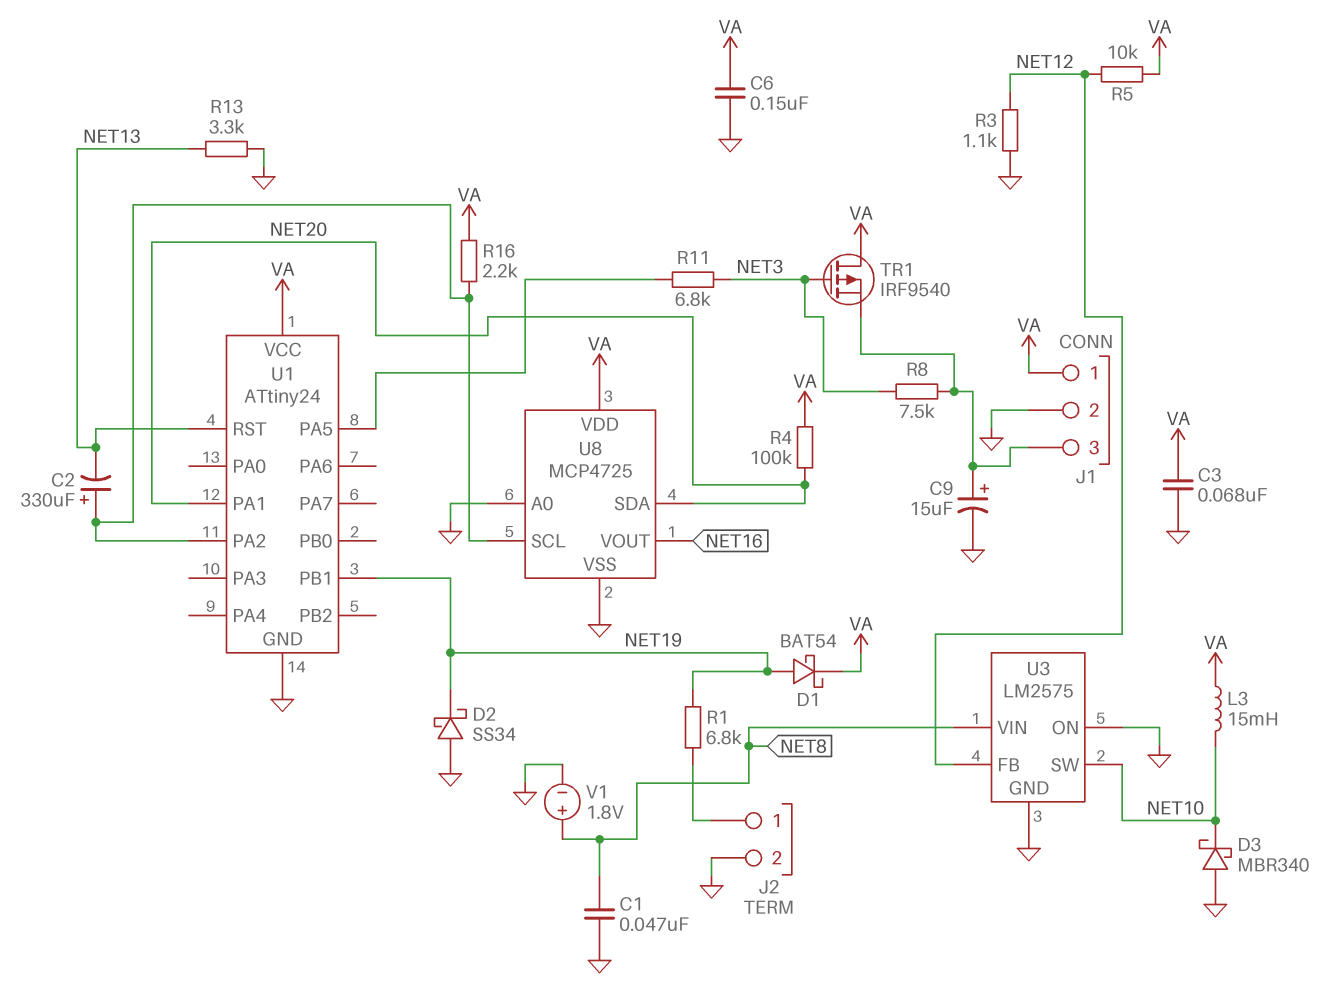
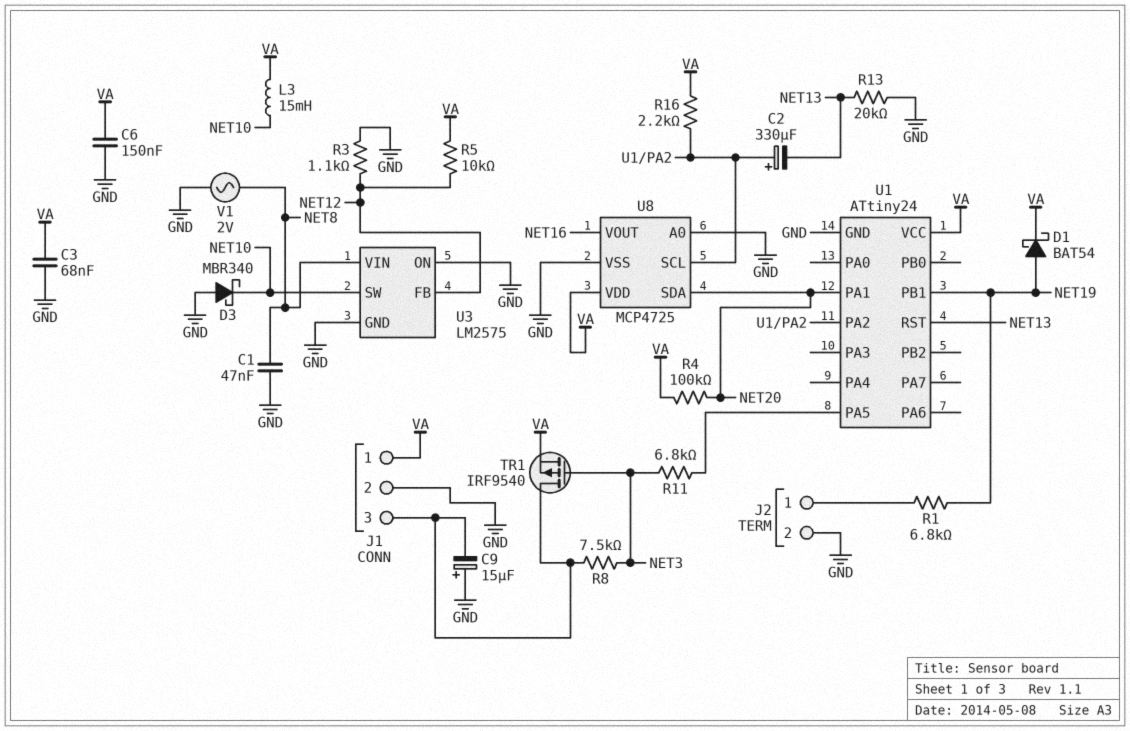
C9: 15uF (plus J1/3, minus GND) -> 15uF (plus GND, minus J1/3)
D2: schottky SS34 (A GND, K NET19) -> none
R13: 3.3k (GND, NET13) -> 20k (GND, NET13)
TR1: PMOS IRF9540 (G NET3, D VA, S J1/3) -> PMOS IRF9540 (G NET3, D J1/3, S VA)
V1: 1.8V (plus NET8, minus GND) -> AC 2V (GND, NET8)

